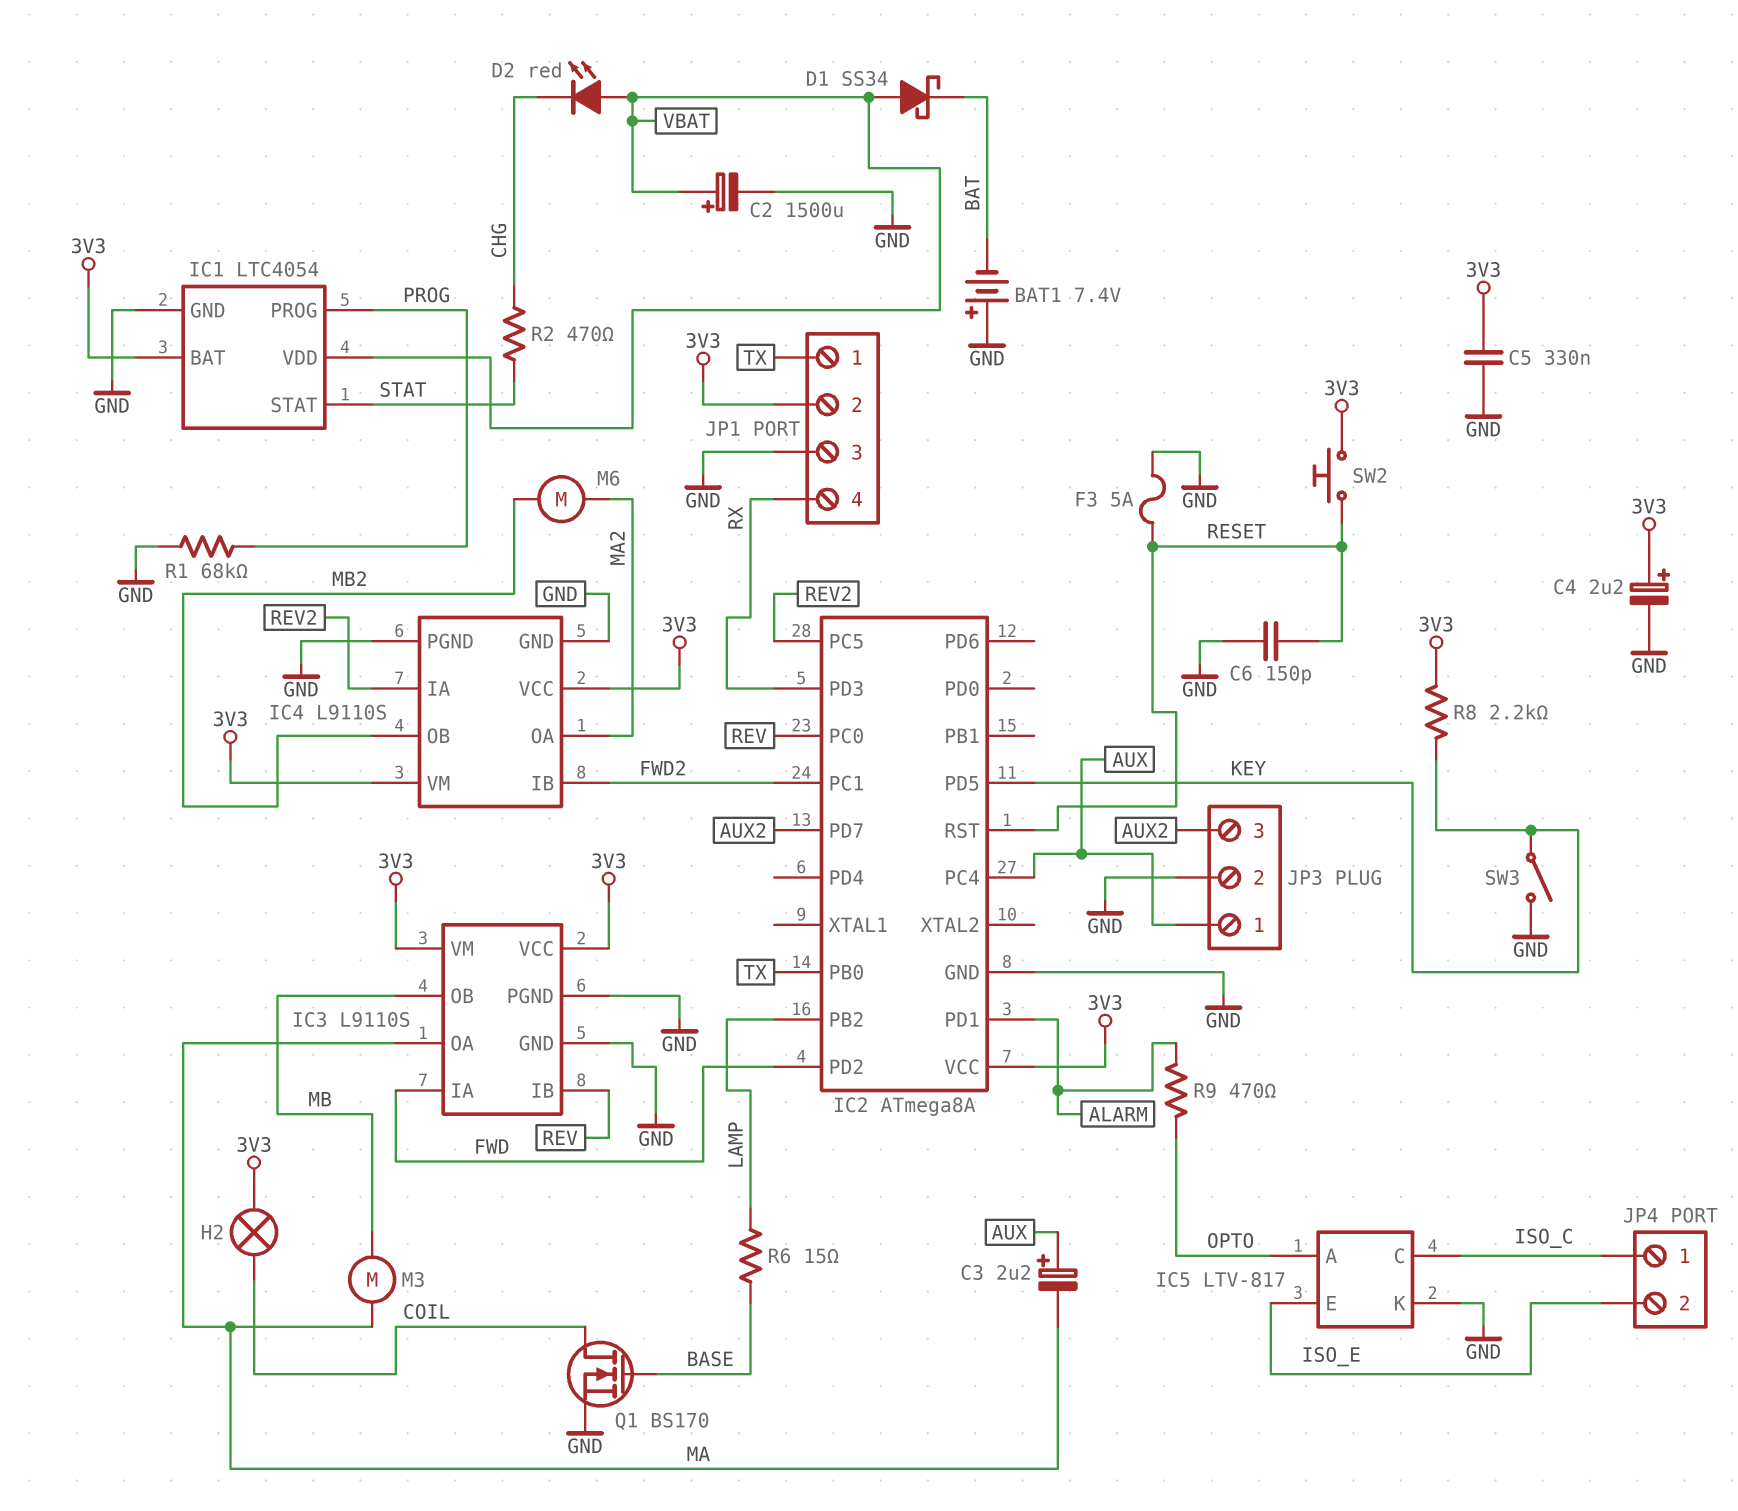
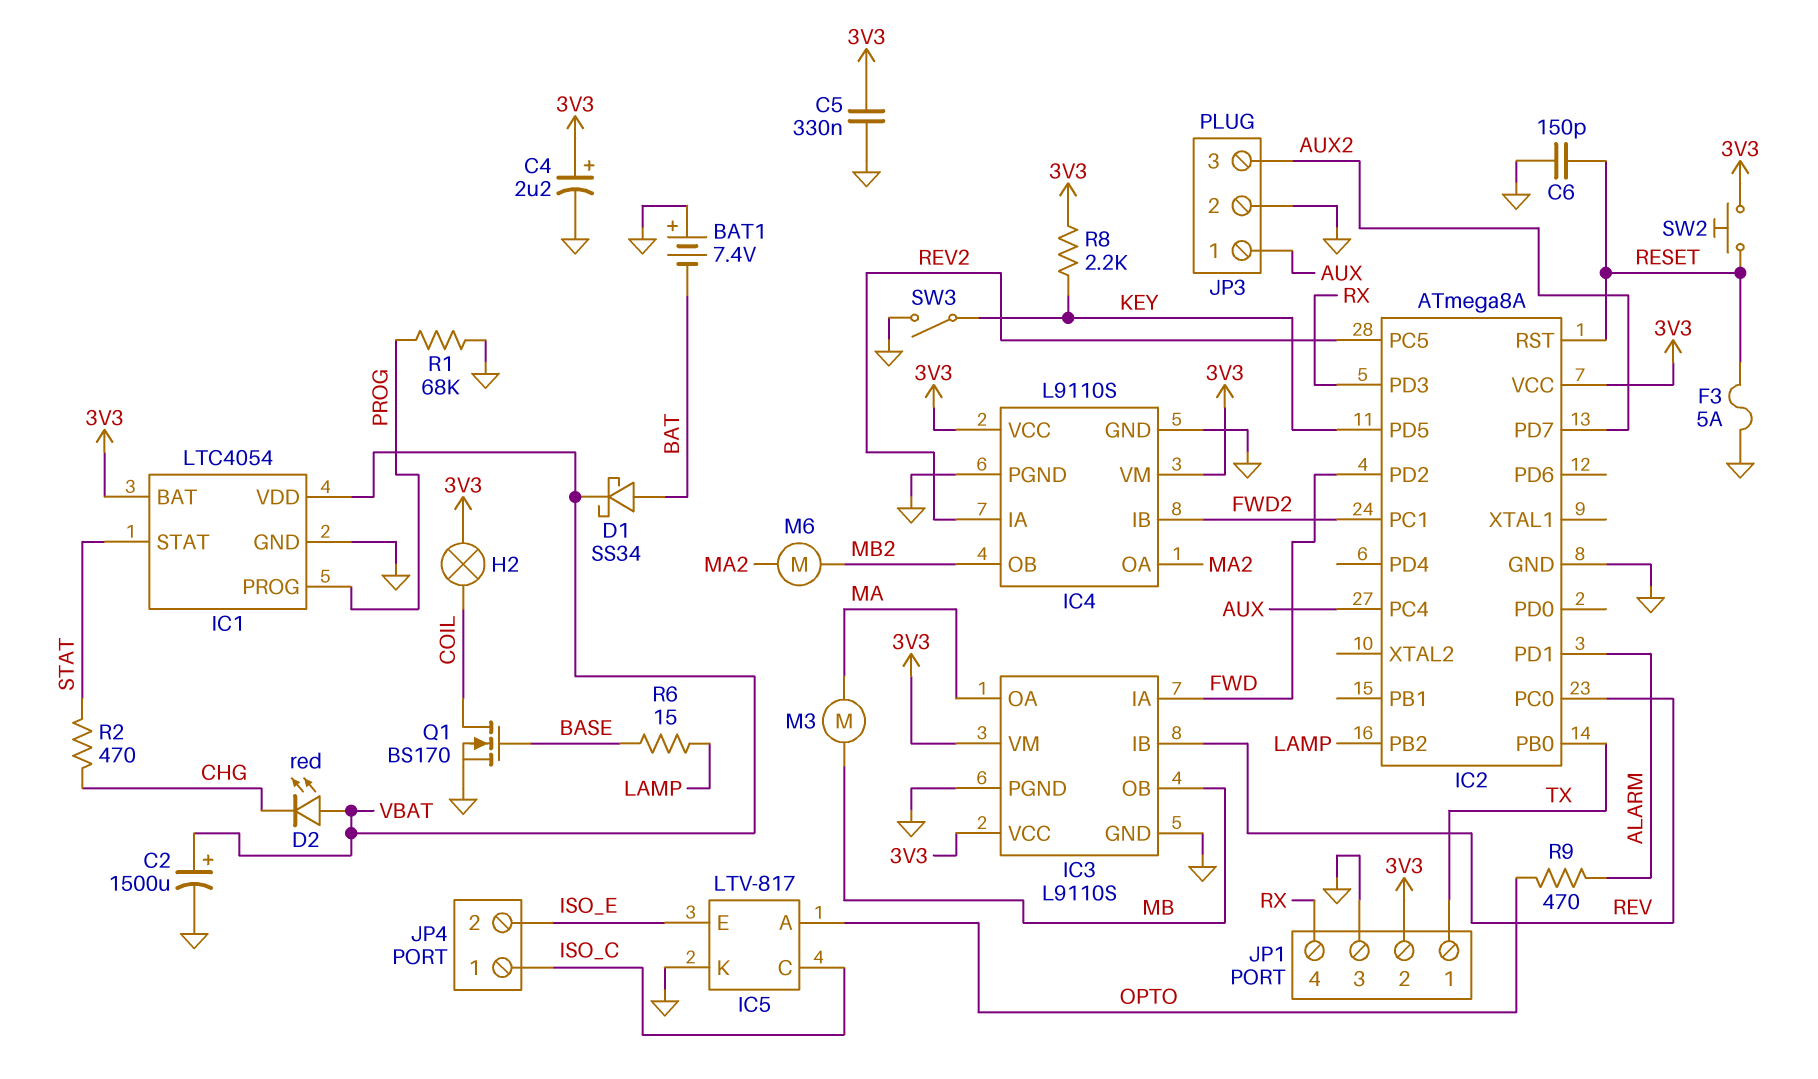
C3: 2.2uF (plus AUX, minus MA) -> none
D1: schottky SS34 (A VBAT, K BAT) -> schottky SS34 (A BAT, K VBAT)

